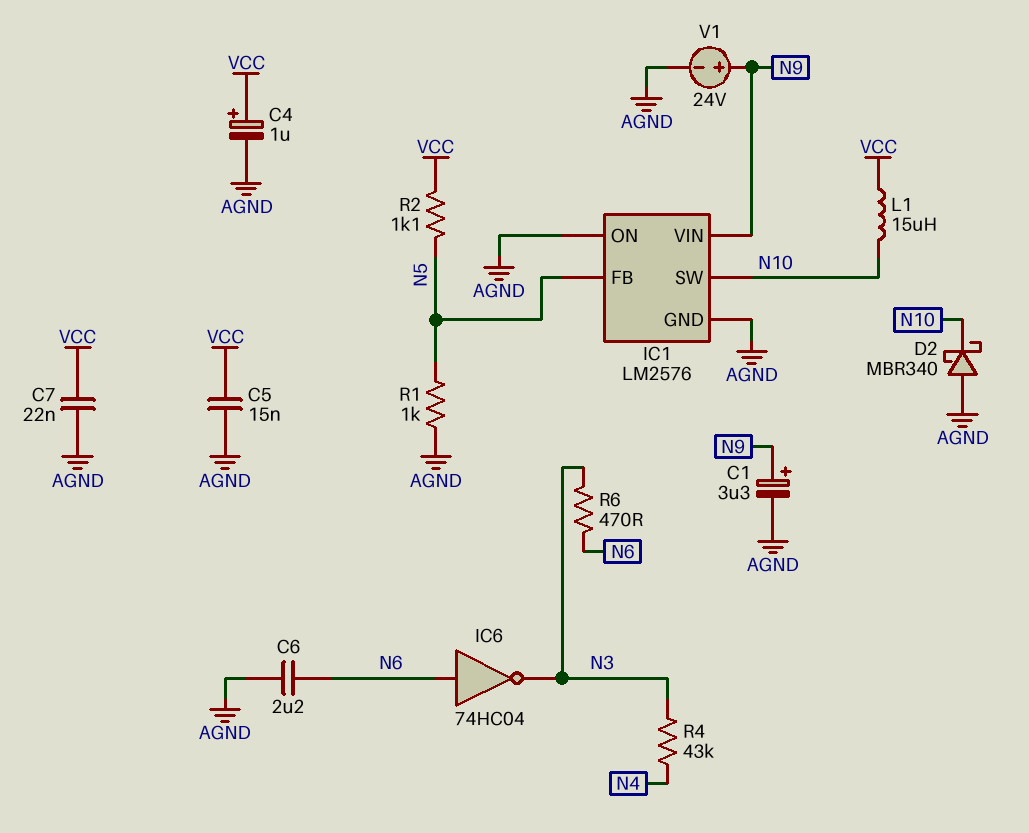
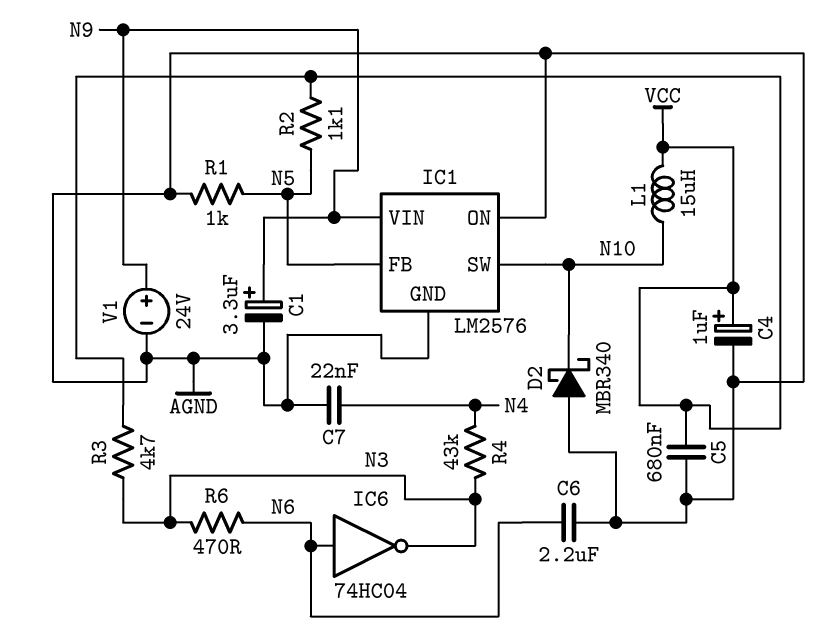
C5: 15nF (AGND, VCC) -> 680nF (AGND, VCC)
C7: 22nF (AGND, VCC) -> 22nF (AGND, N4)
R3: none -> 4.7k (N3, VCC)

